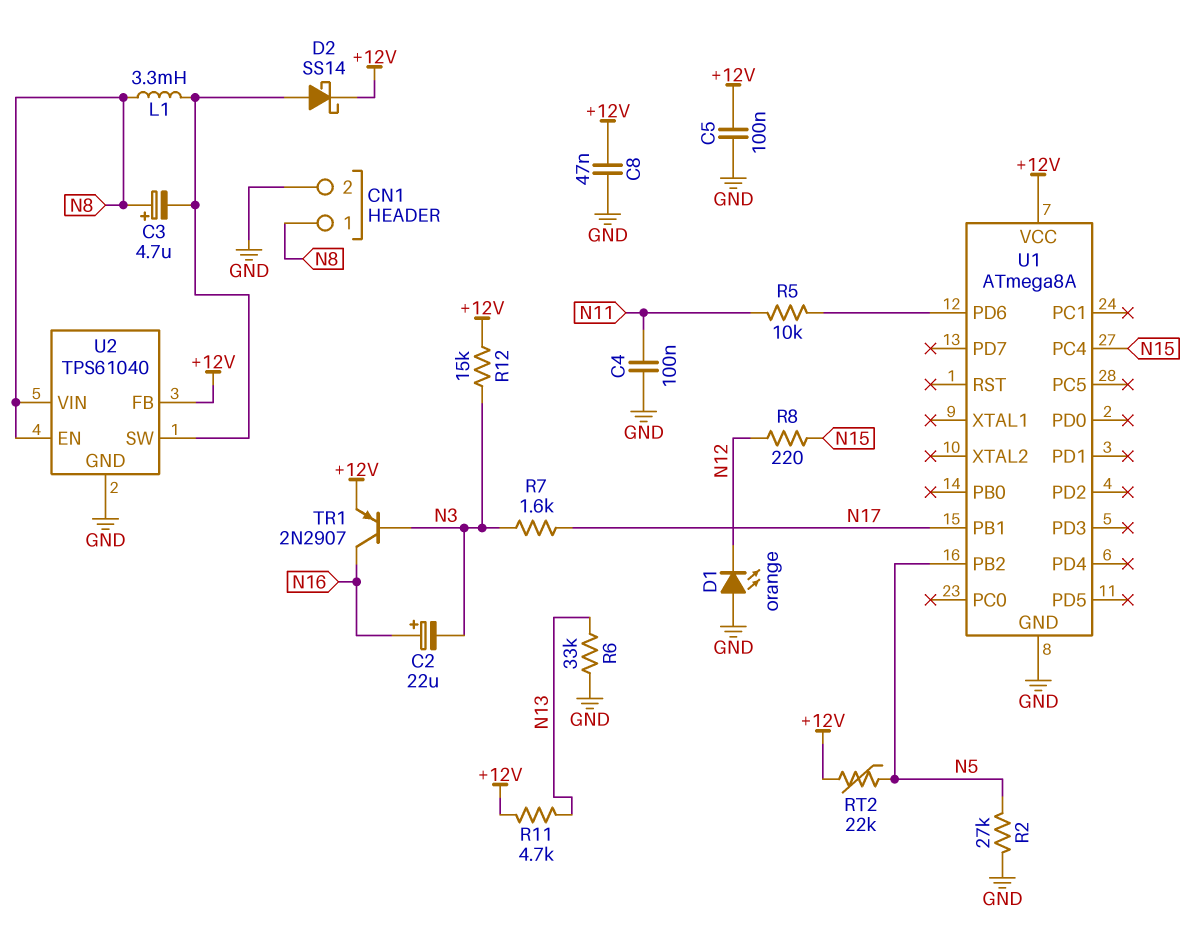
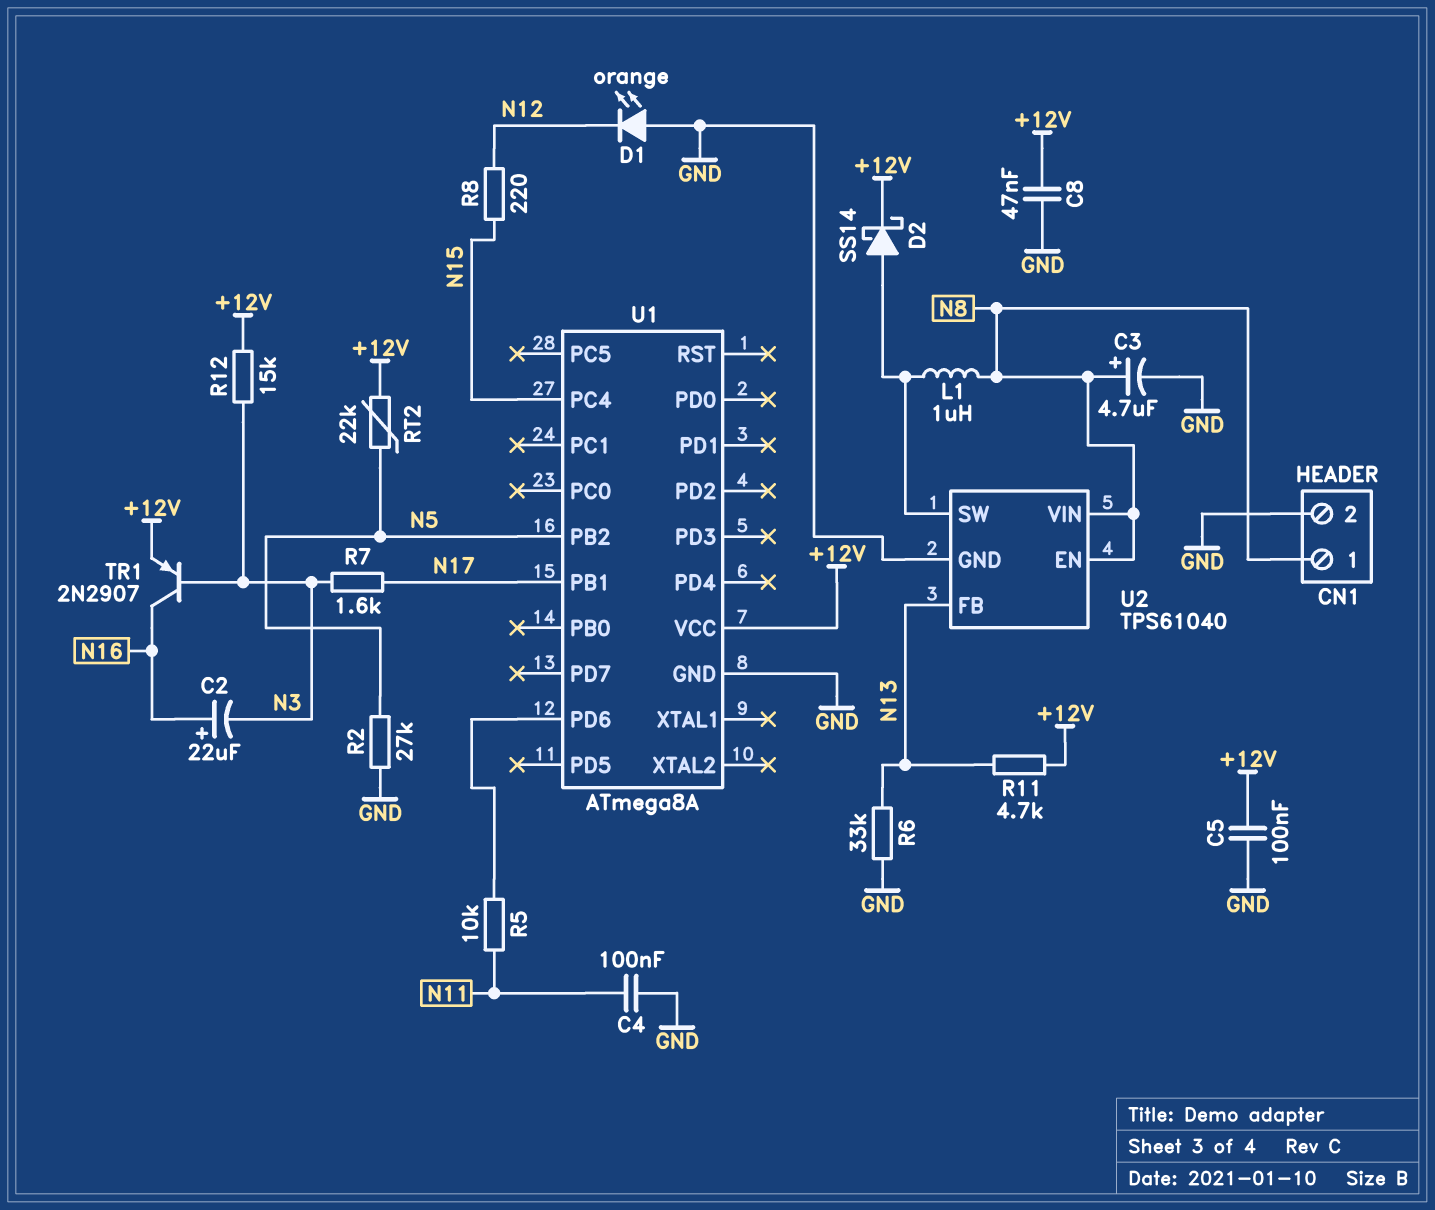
C3: 4.7uF (plus N8, minus U2/SW) -> 4.7uF (plus N8, minus GND)
L1: 3.3mH (N8, U2/SW) -> 1uH (N8, U2/SW)
U2 pin FB: +12V -> N13

